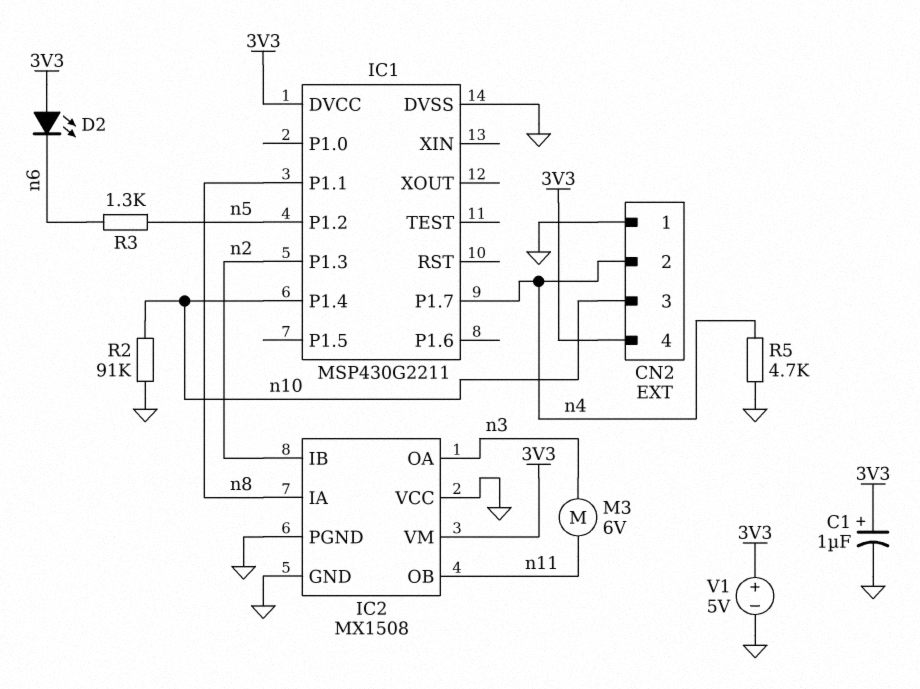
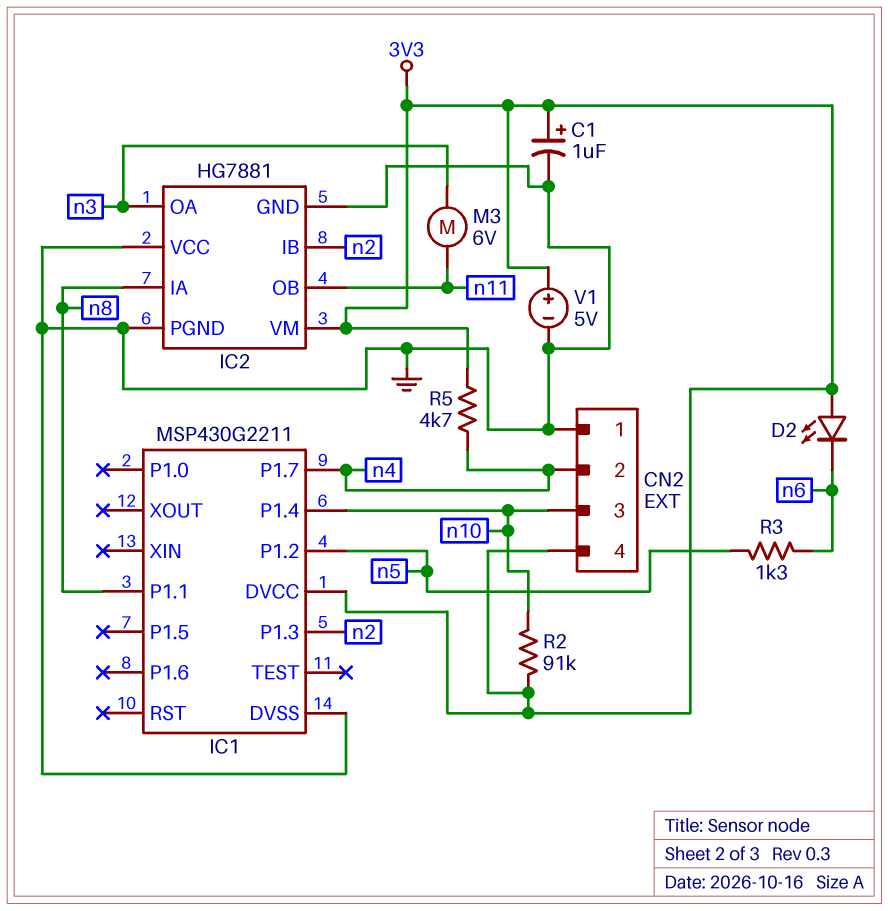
IC2: MX1508 -> HG7881
R2: 91k (GND, n10) -> 91k (3V3, n10)
R5: 4.7k (GND, n4) -> 4.7k (3V3, n4)

